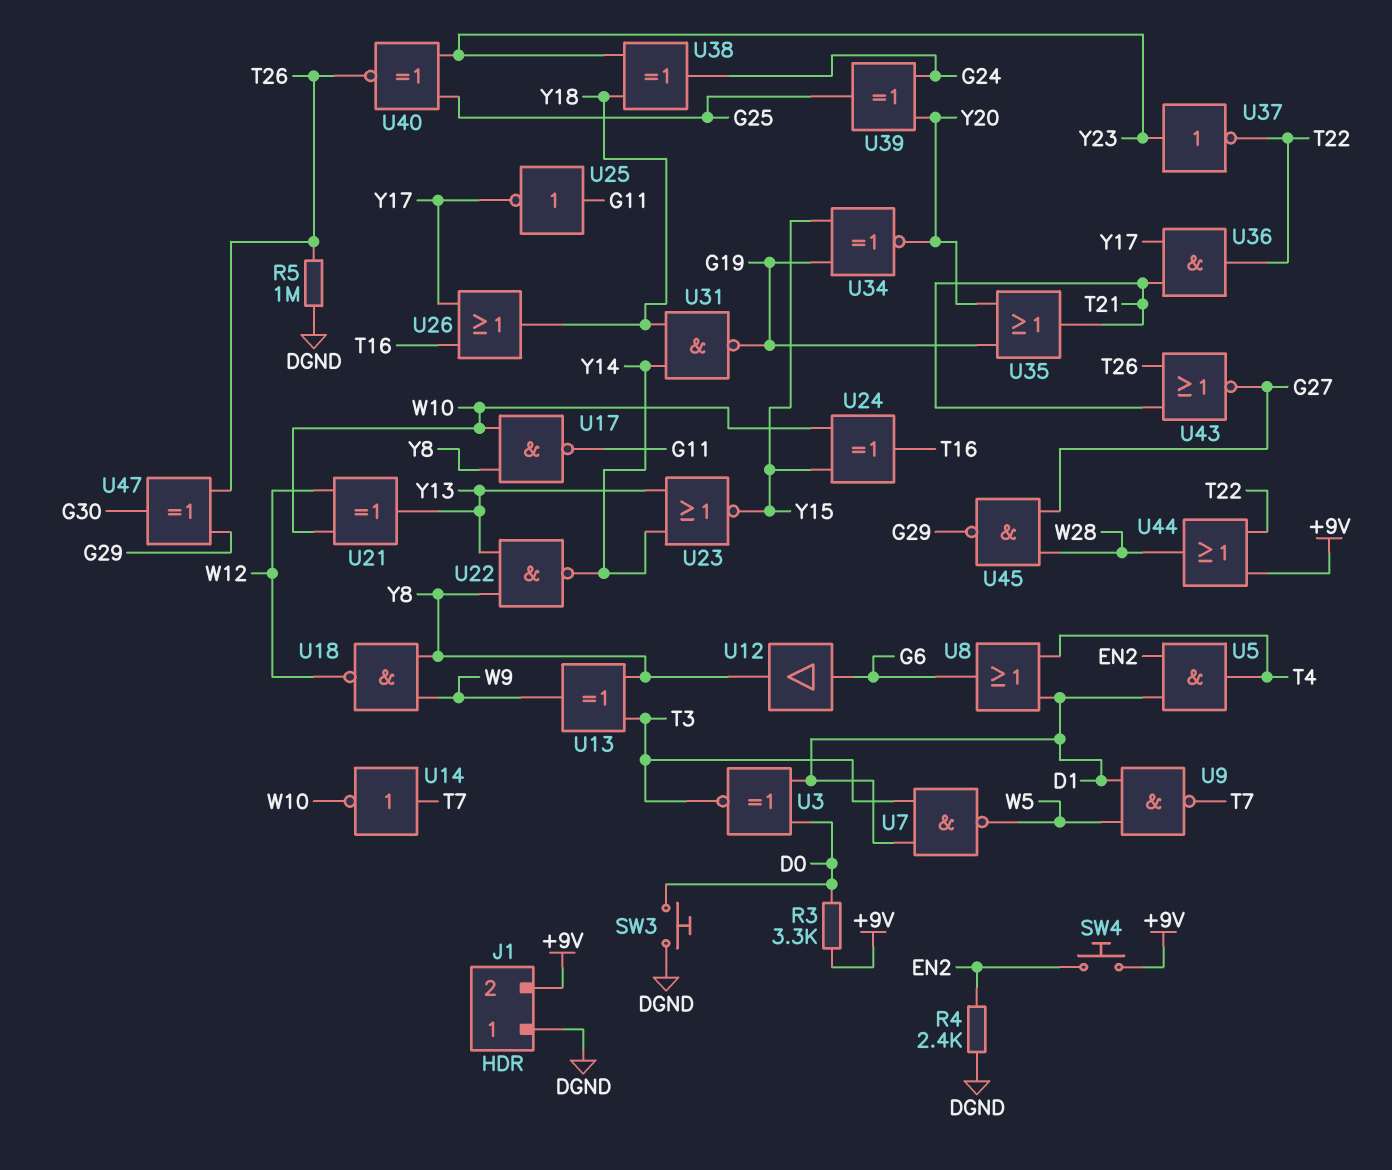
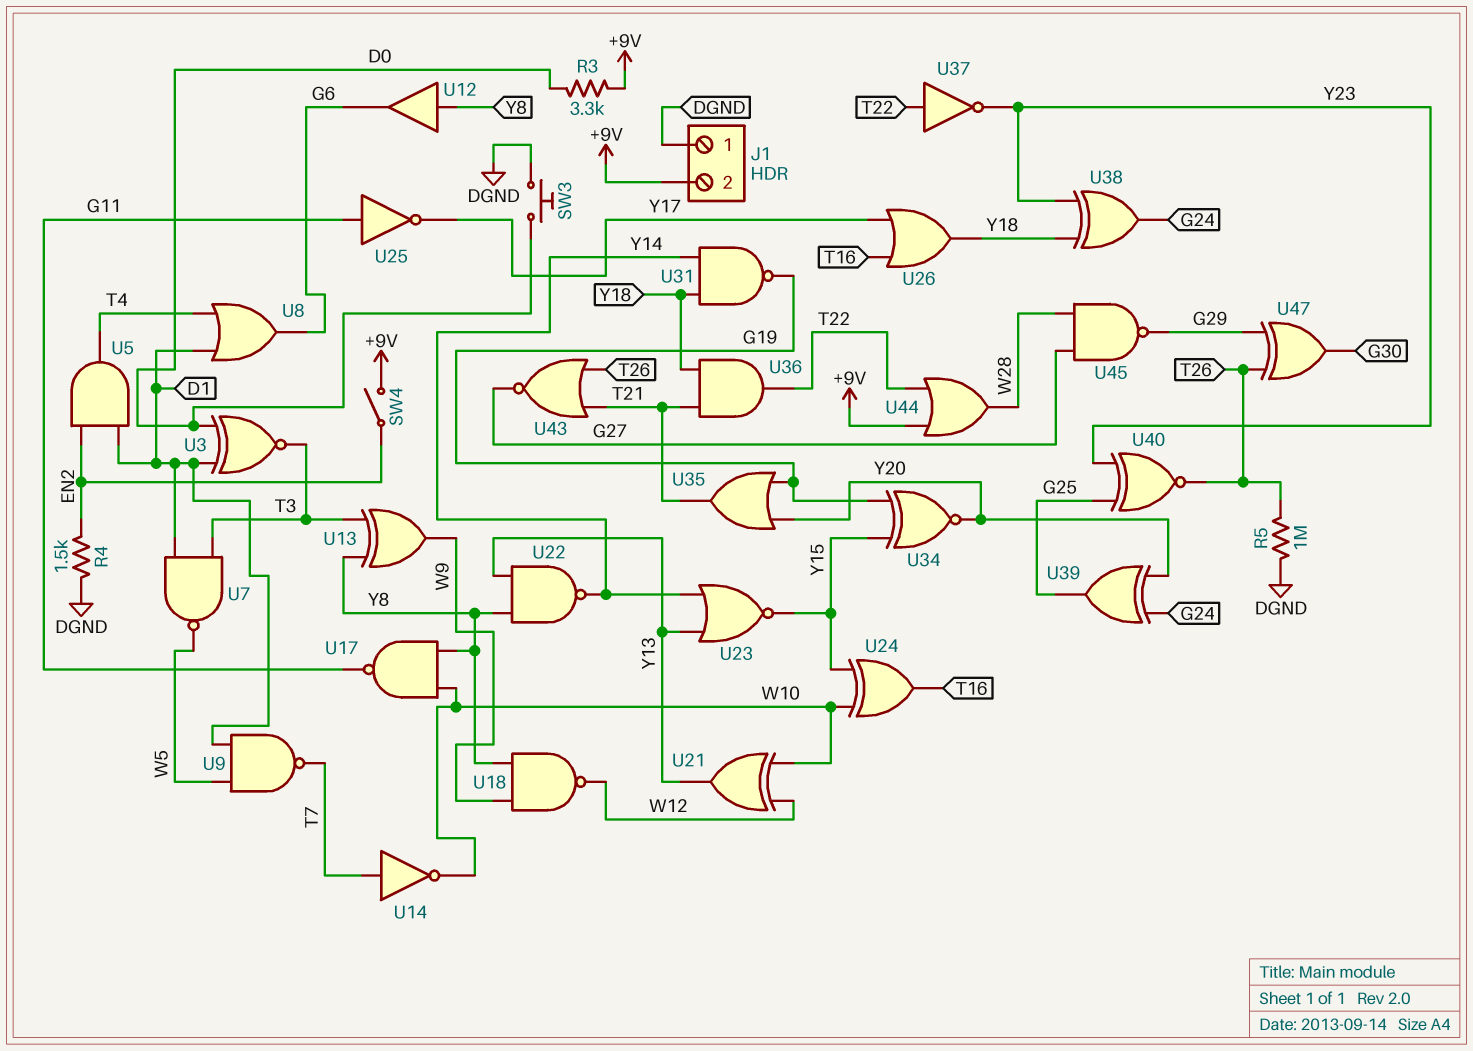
R4: 2.4k (DGND, EN2) -> 1.5k (DGND, EN2)
SW4: button (+9V, EN2) -> switch (+9V, EN2)
U12: buffer (in G6, out Y8) -> buffer (in Y8, out G6)
U36: AND (in T21, in Y17, out T22) -> AND (in T21, in Y18, out T22)
U37: NOT (in Y23, out T22) -> NOT (in T22, out Y23)

